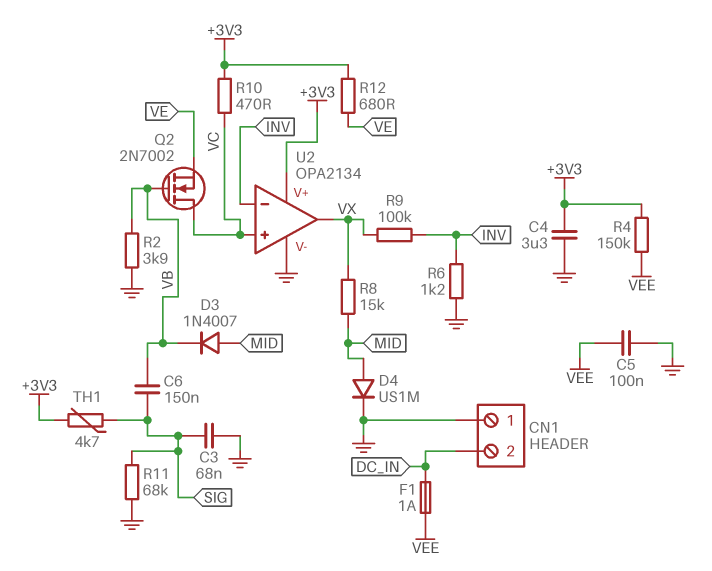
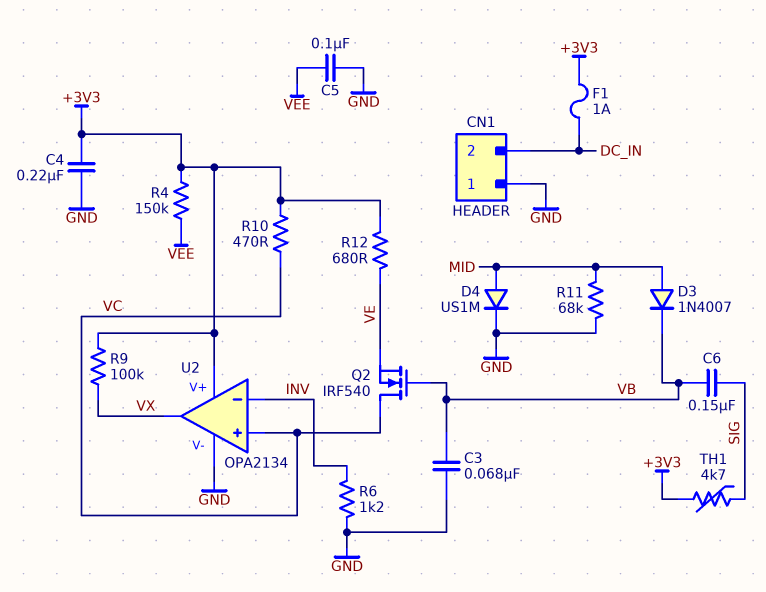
C3: 68nF (GND, SIG) -> 68nF (GND, VB)
C4: 3.3uF (+3V3, GND) -> 220nF (+3V3, GND)
F1: 1A (DC_IN, VEE) -> 1A (+3V3, DC_IN)
Q2: NMOS 2N7002 (G VB, D VC, S VE) -> NMOS IRF540 (G VB, D VC, S VE)
R2: 3.9k (GND, VB) -> none
R8: 15k (MID, VX) -> none
R9: 100k (INV, VX) -> 100k (+3V3, VX)
R11: 68k (GND, SIG) -> 68k (GND, MID)

